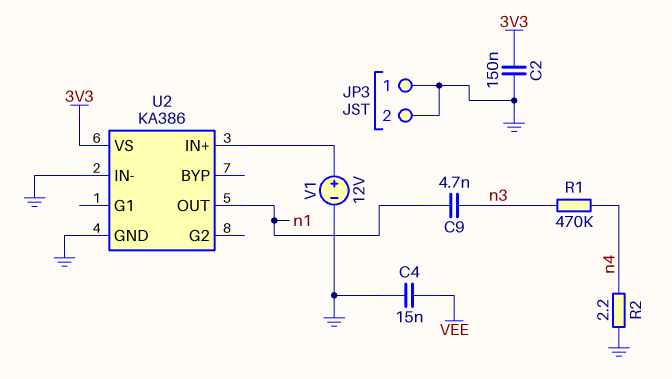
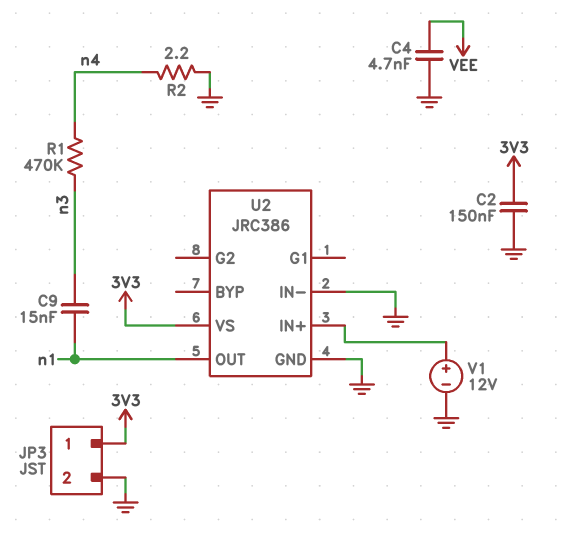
C4: 15nF (GND, VEE) -> 4.7nF (GND, VEE)
C9: 4.7nF (n1, n3) -> 15nF (n1, n3)
JP3 pin 1: GND -> 3V3
U2: KA386 -> JRC386

